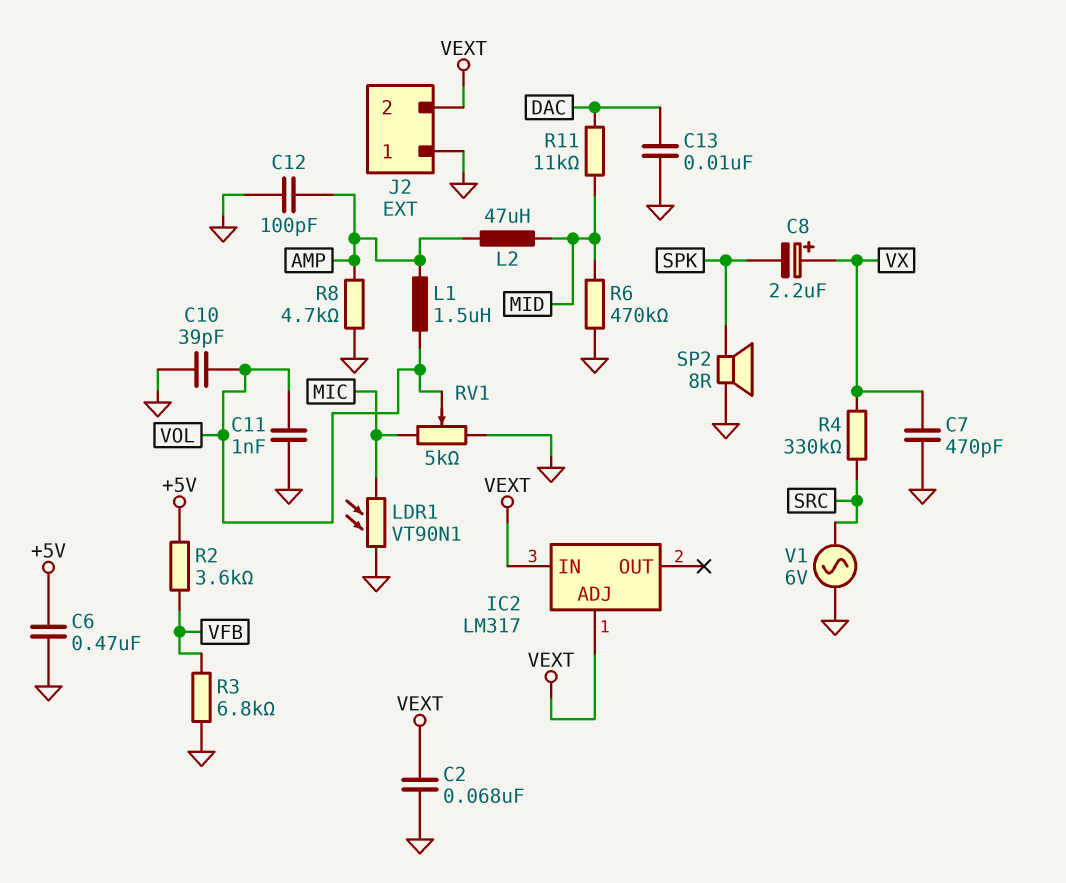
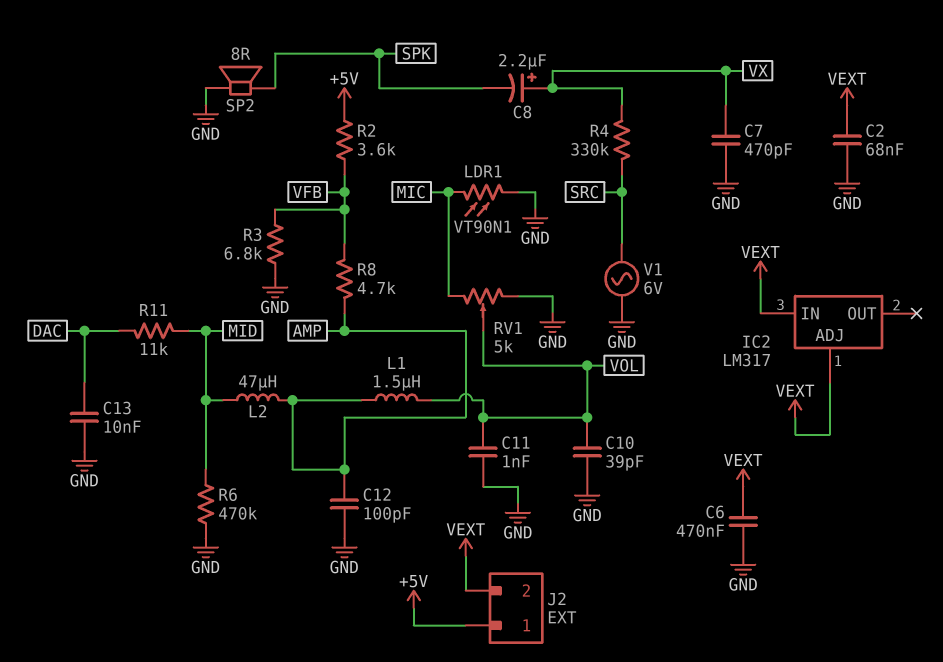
C6: 470nF (+5V, GND) -> 470nF (GND, VEXT)
J2 pin 1: GND -> +5V
R8: 4.7k (AMP, GND) -> 4.7k (AMP, VFB)

